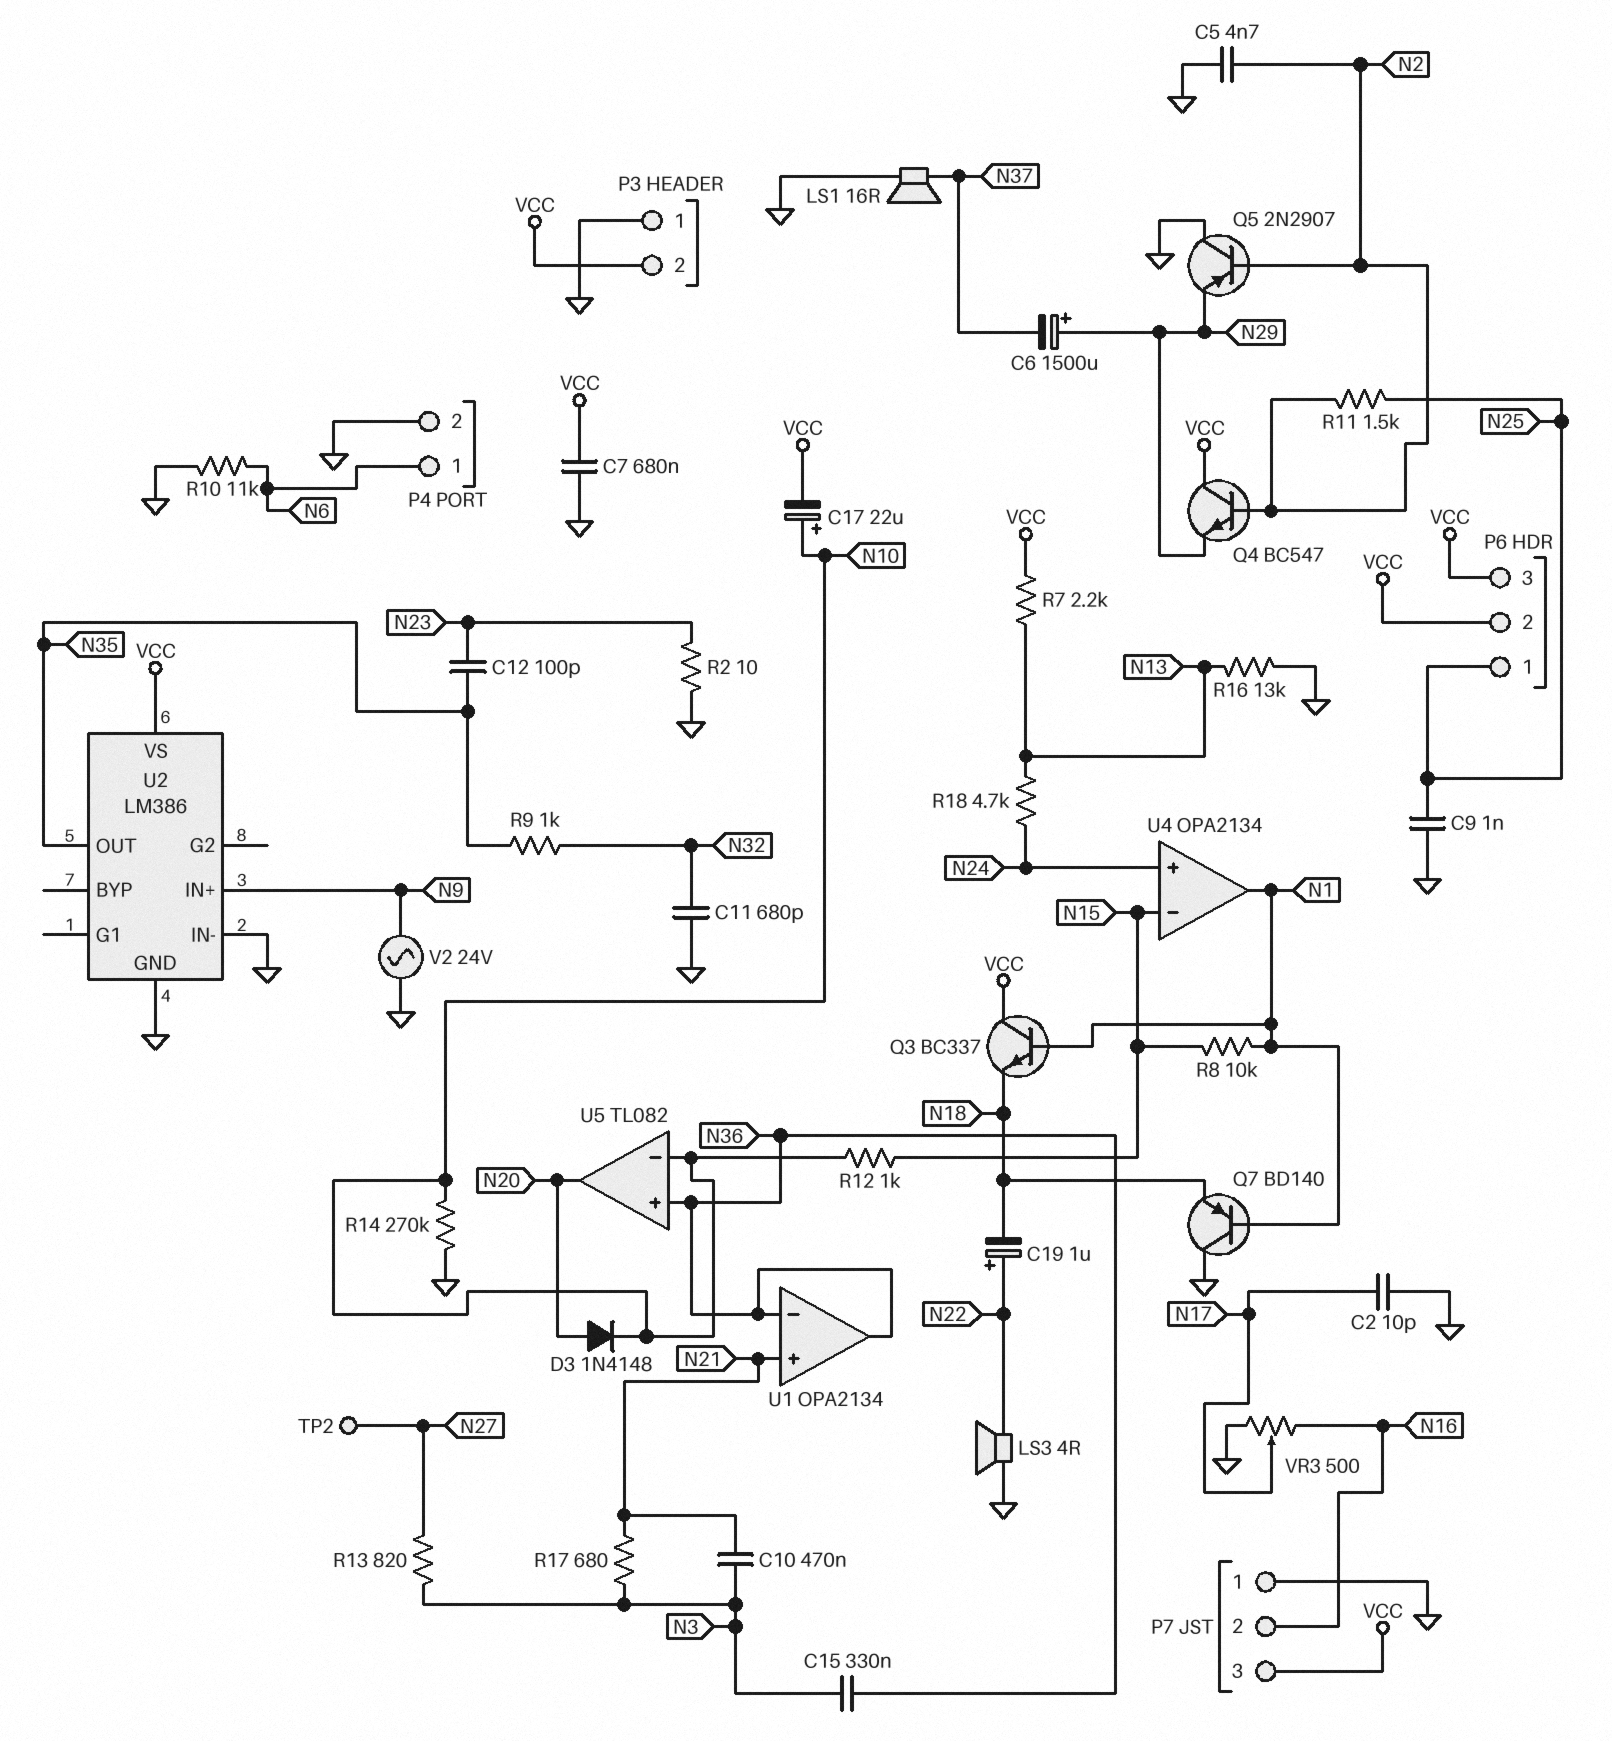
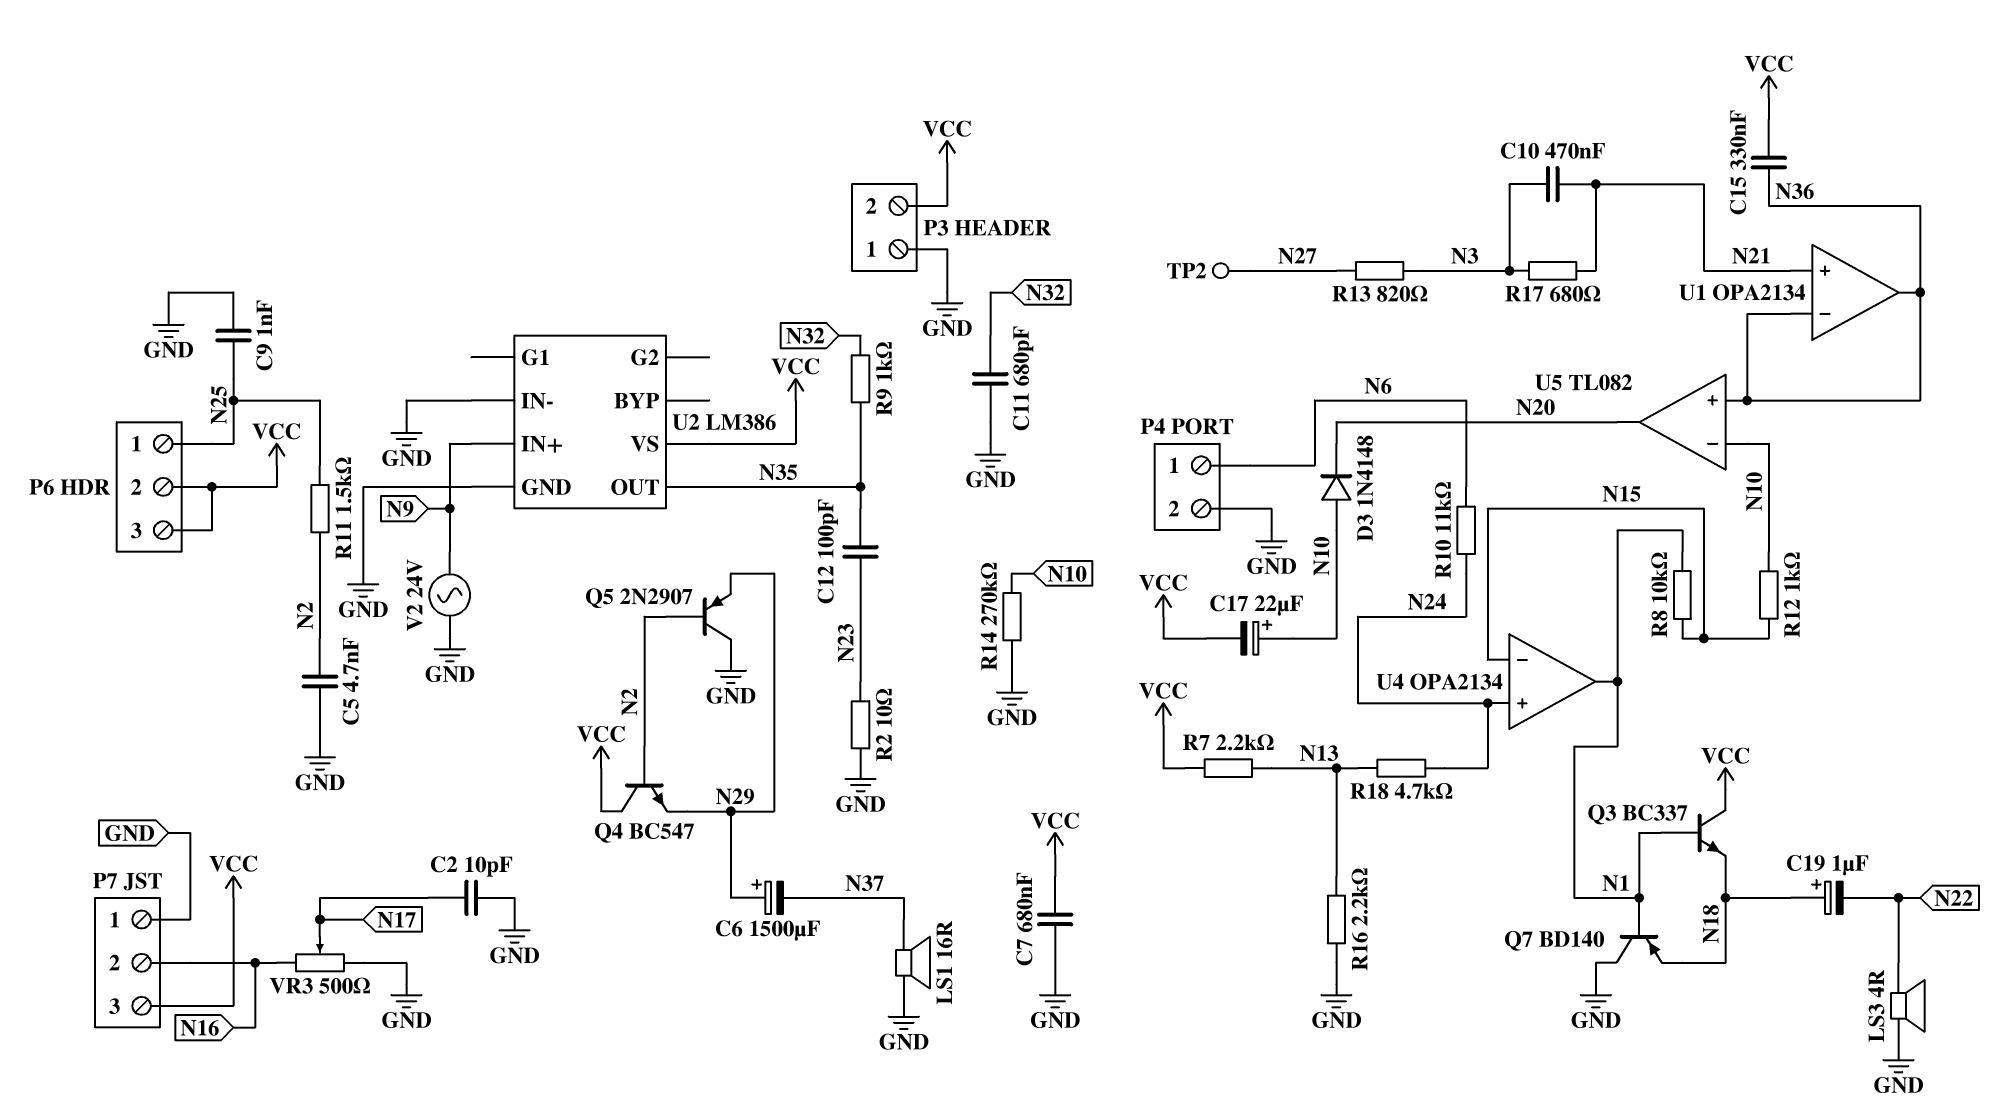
C15: 330nF (N3, N36) -> 330nF (N36, VCC)
C19: 1uF (plus N22, minus N18) -> 1uF (plus N18, minus N22)
D3: diode 1N4148 (A N20, K N10) -> diode 1N4148 (A N10, K N20)
R10: 11k (GND, N6) -> 11k (N6, N24)
R16: 13k (GND, N13) -> 2.2k (GND, N13)

